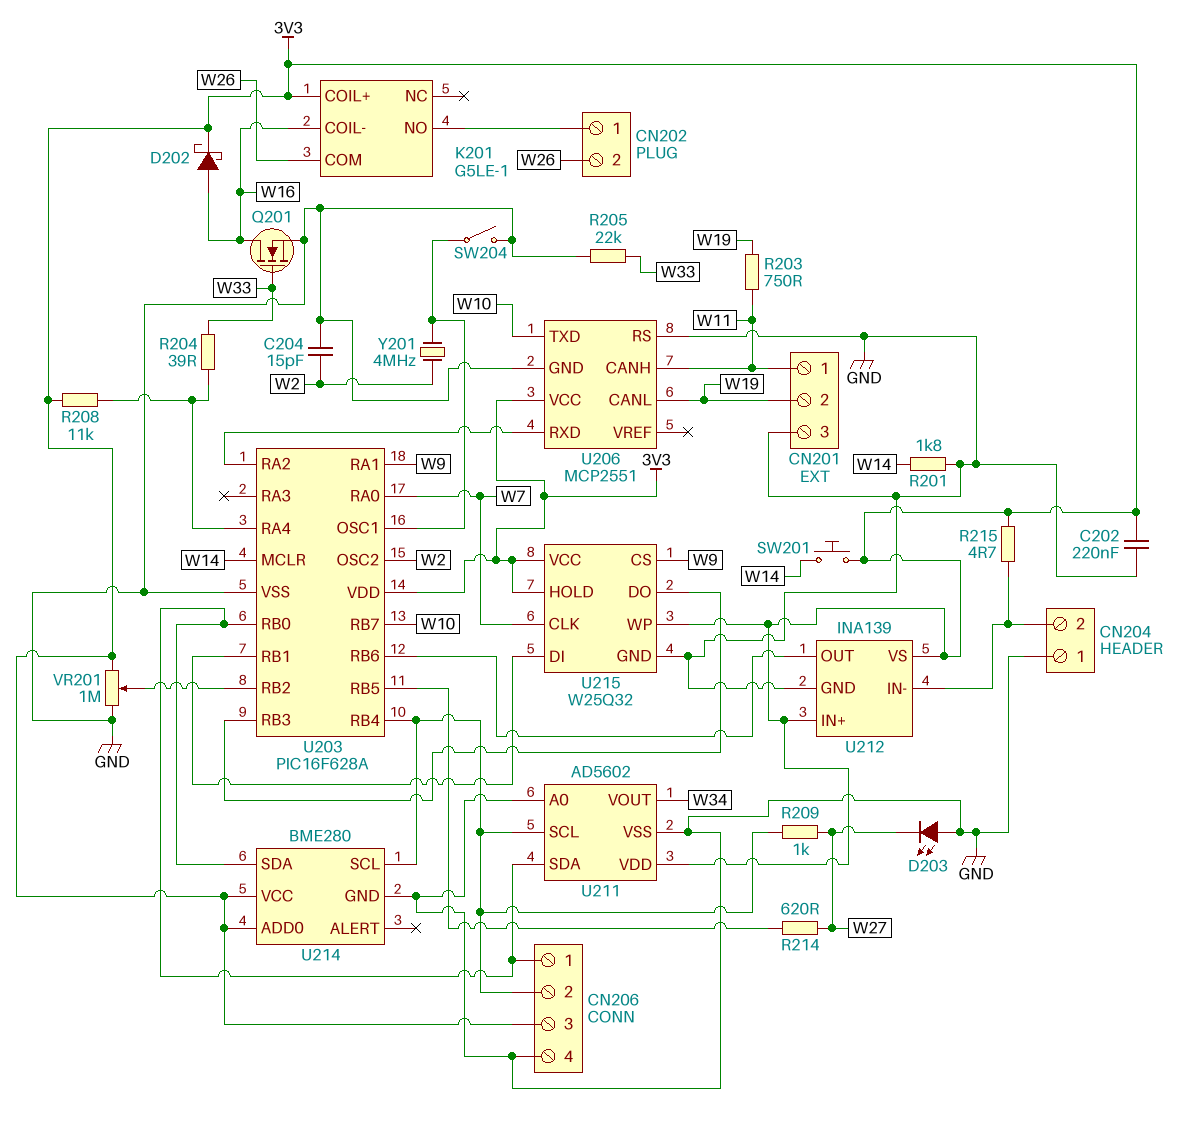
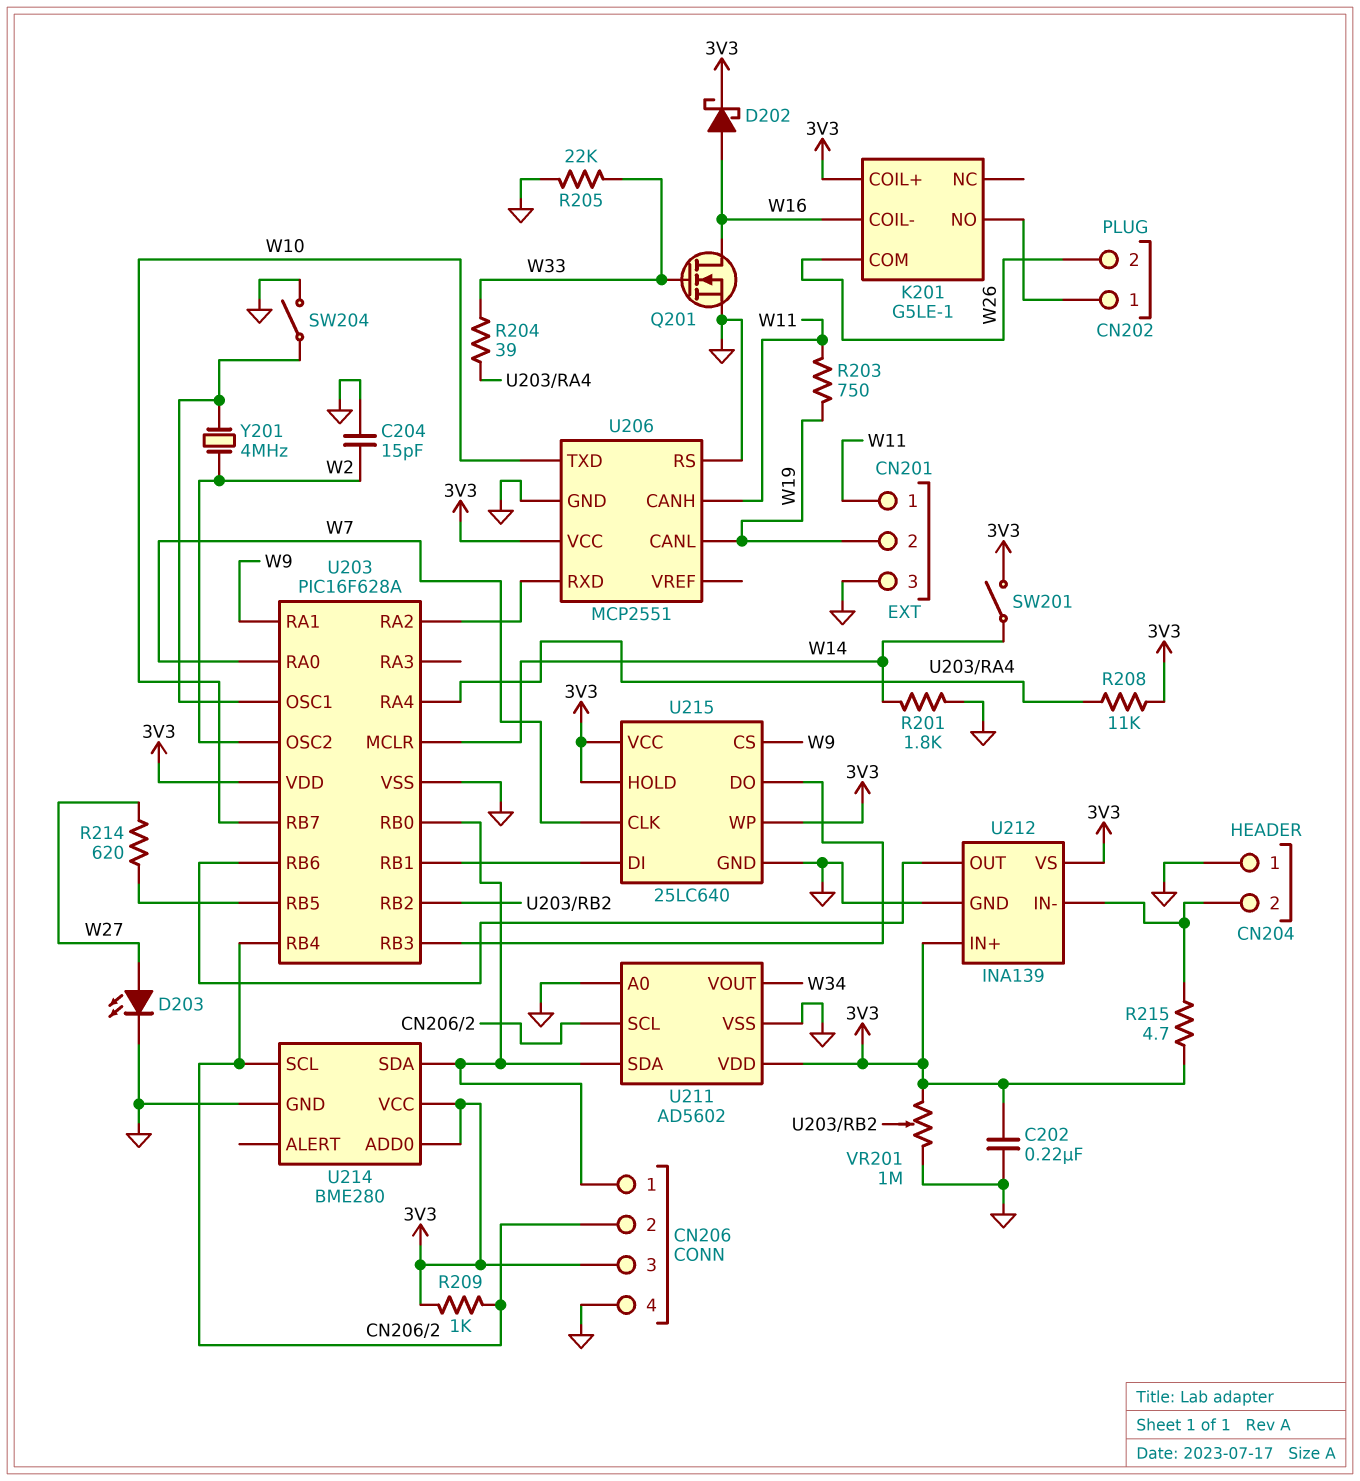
D203: LED (A GND, K W27) -> LED (A W27, K GND)
R209: 1k (CN206/2, W27) -> 1k (3V3, CN206/2)
SW201: button (3V3, W14) -> switch (3V3, W14)
U215: W25Q32 -> 25LC640

